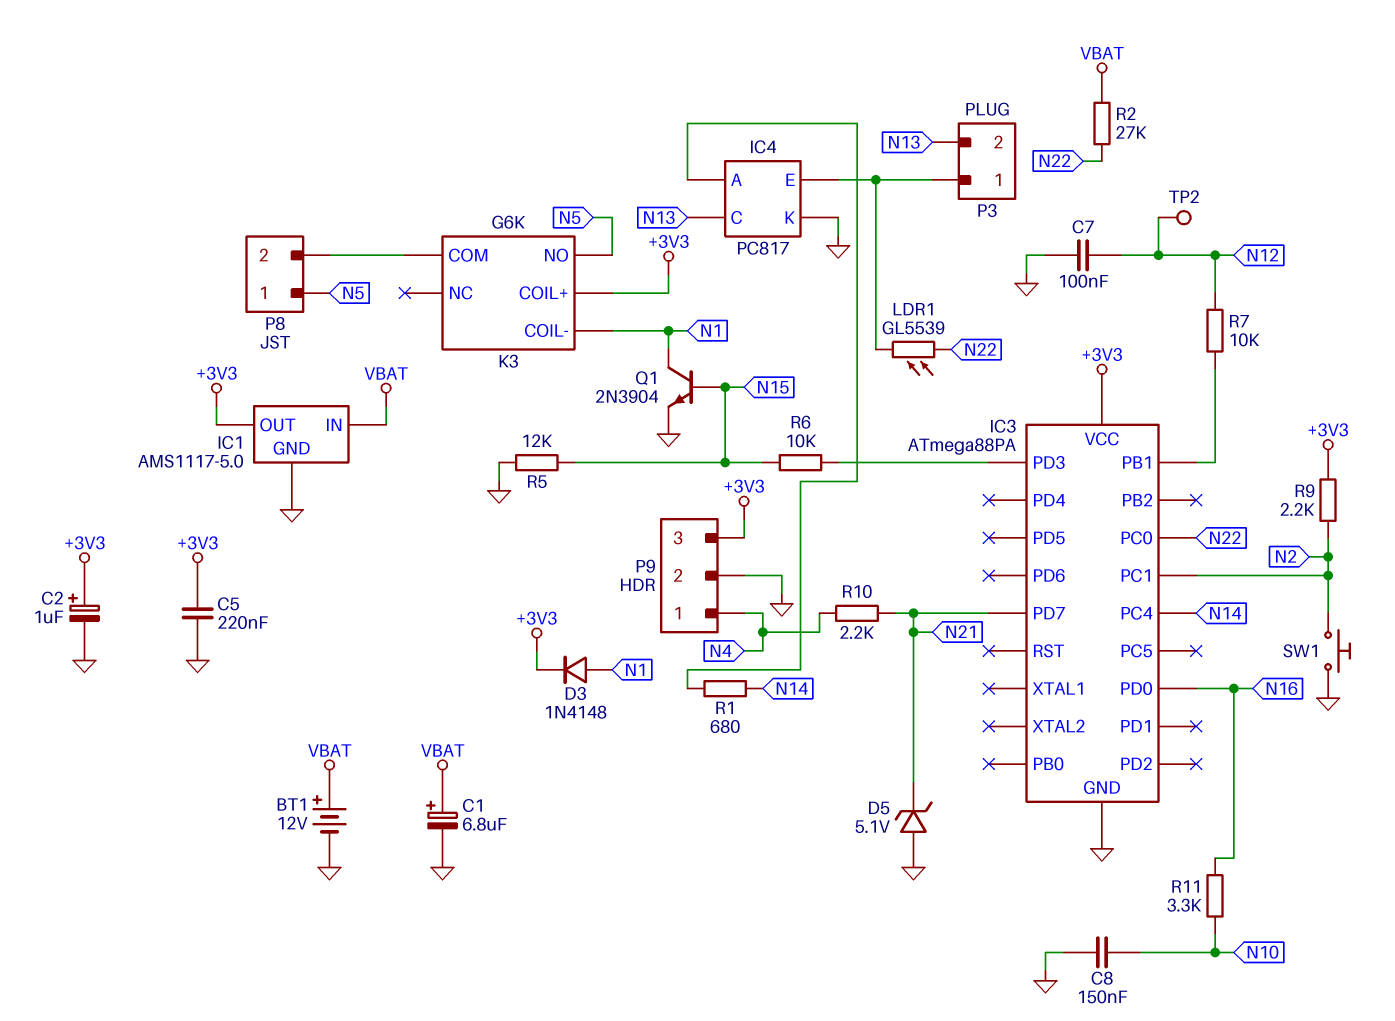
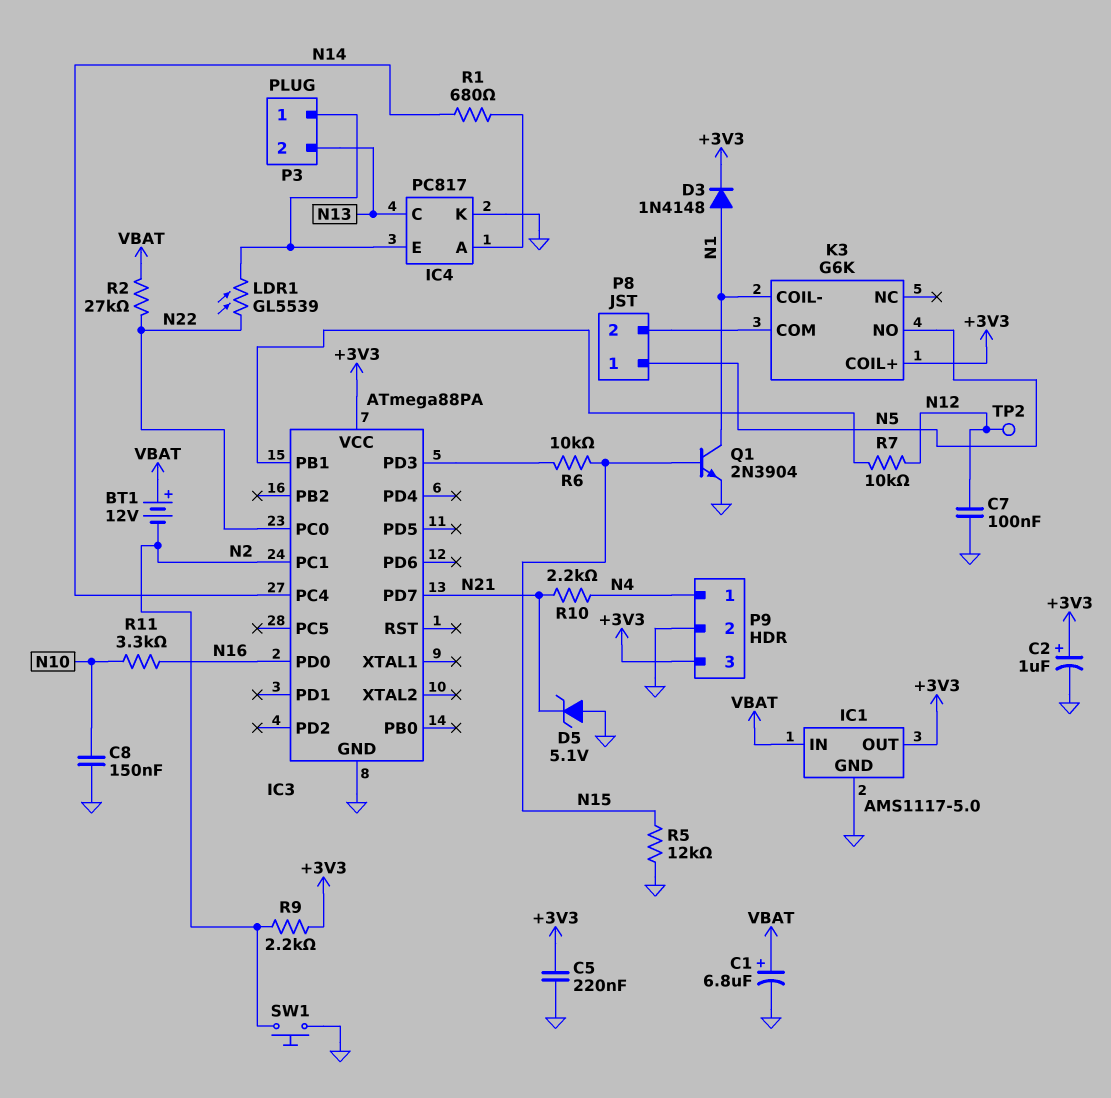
BT1: 12V (plus VBAT, minus GND) -> 12V (plus VBAT, minus N2)

